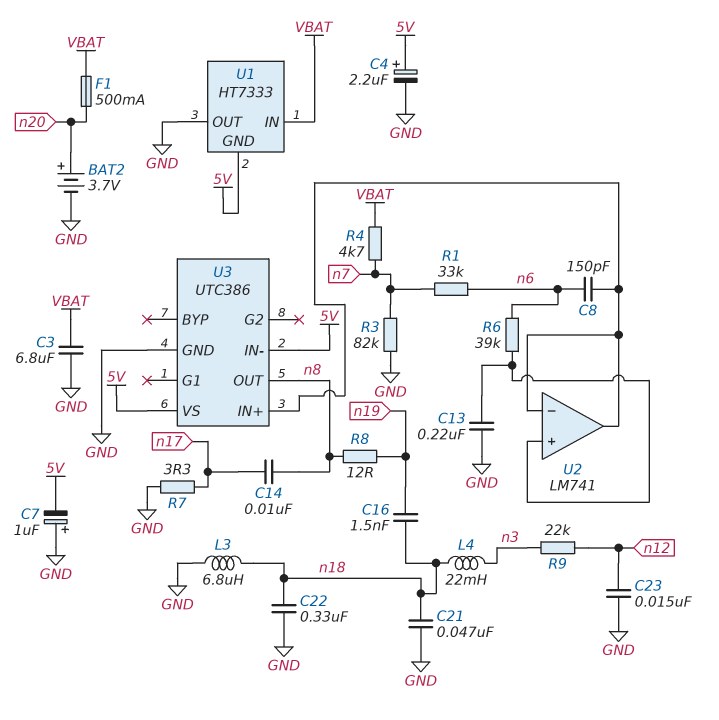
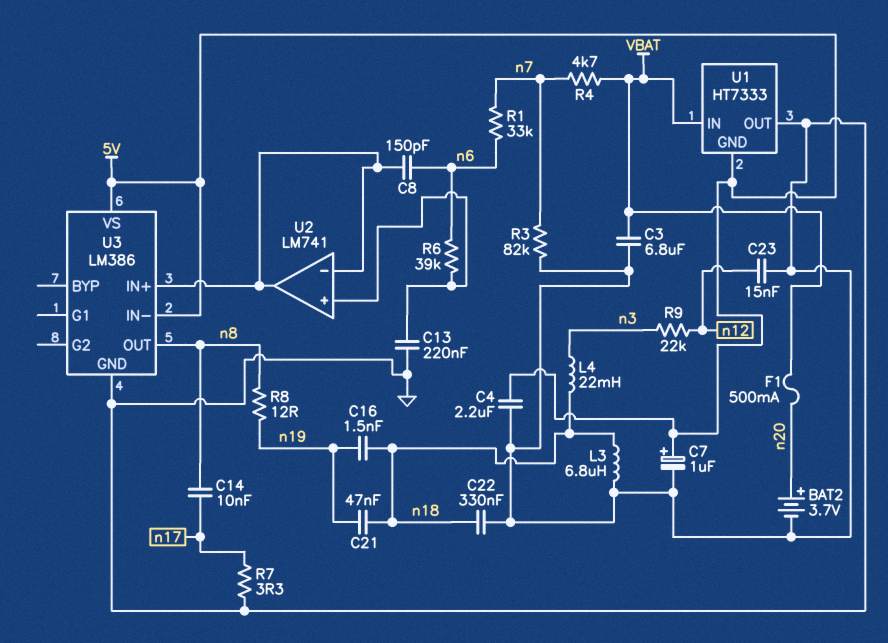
C4: 2.2uF (plus 5V, minus GND) -> 2.2uF (5V, GND)
C7: 1uF (plus GND, minus 5V) -> 1uF (plus 5V, minus GND)
C21: 47nF (GND, n18) -> 47nF (n18, n19)
U3: UTC386 -> LM386

